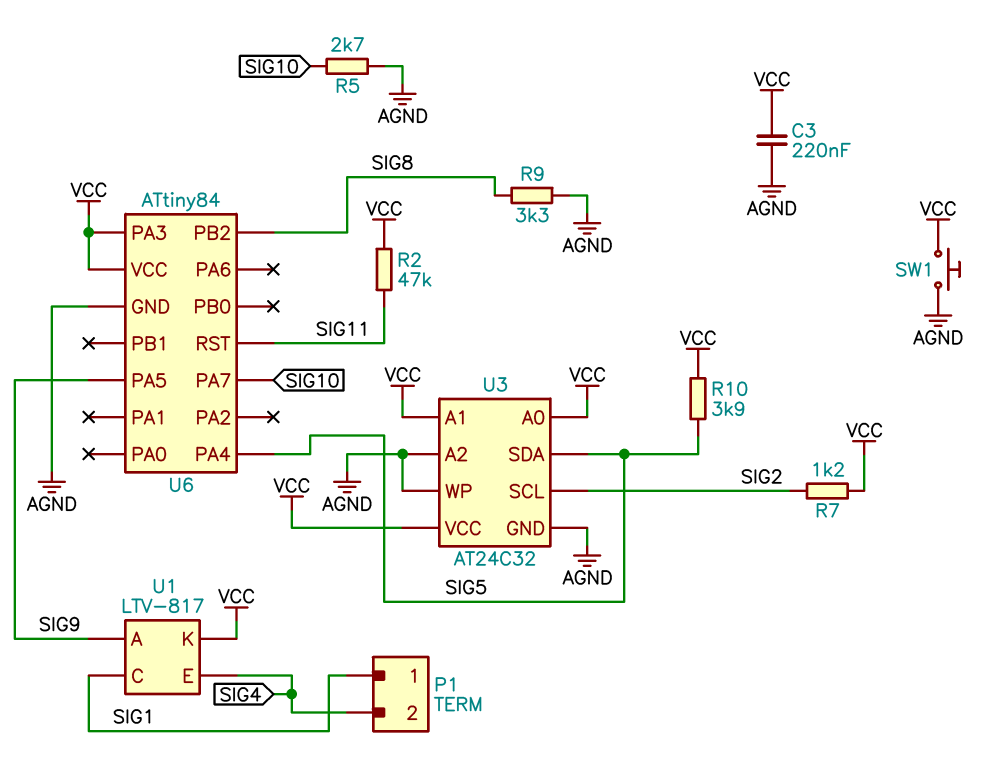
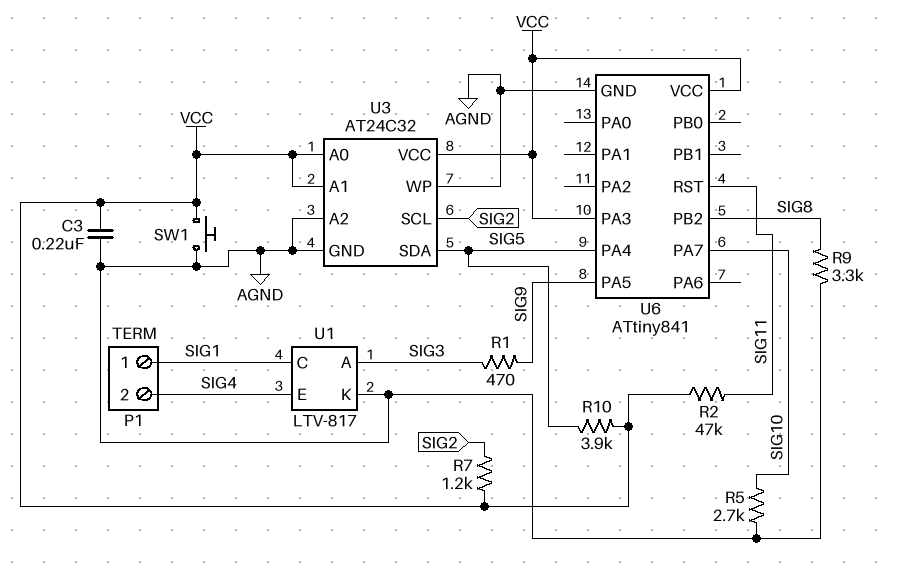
R1: none -> 470 (SIG3, SIG9)
U1 pin A: SIG9 -> SIG3
U1 pin K: VCC -> AGND
U6: ATtiny84 -> ATtiny841

